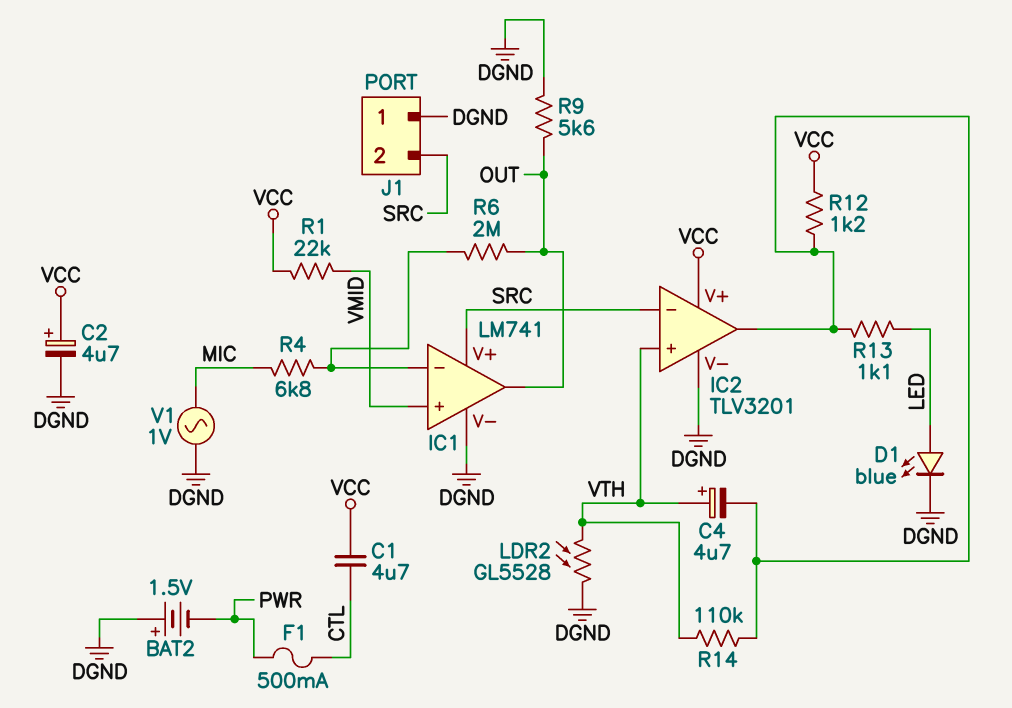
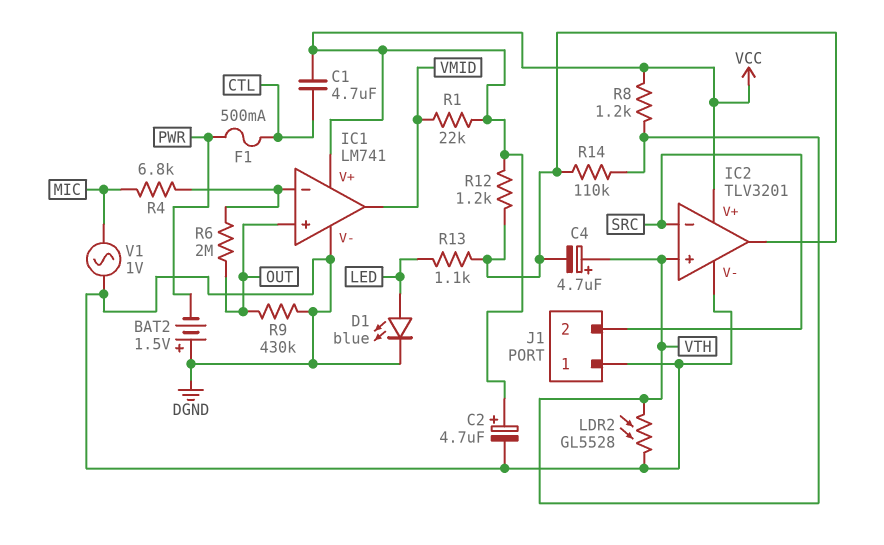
IC1 pin V+: SRC -> VCC
IC1 pin in+: VMID -> OUT
IC1 pin out: OUT -> VMID
R8: none -> 1.2k (VCC, VTH)
R9: 5.6k (DGND, OUT) -> 430k (DGND, OUT)

